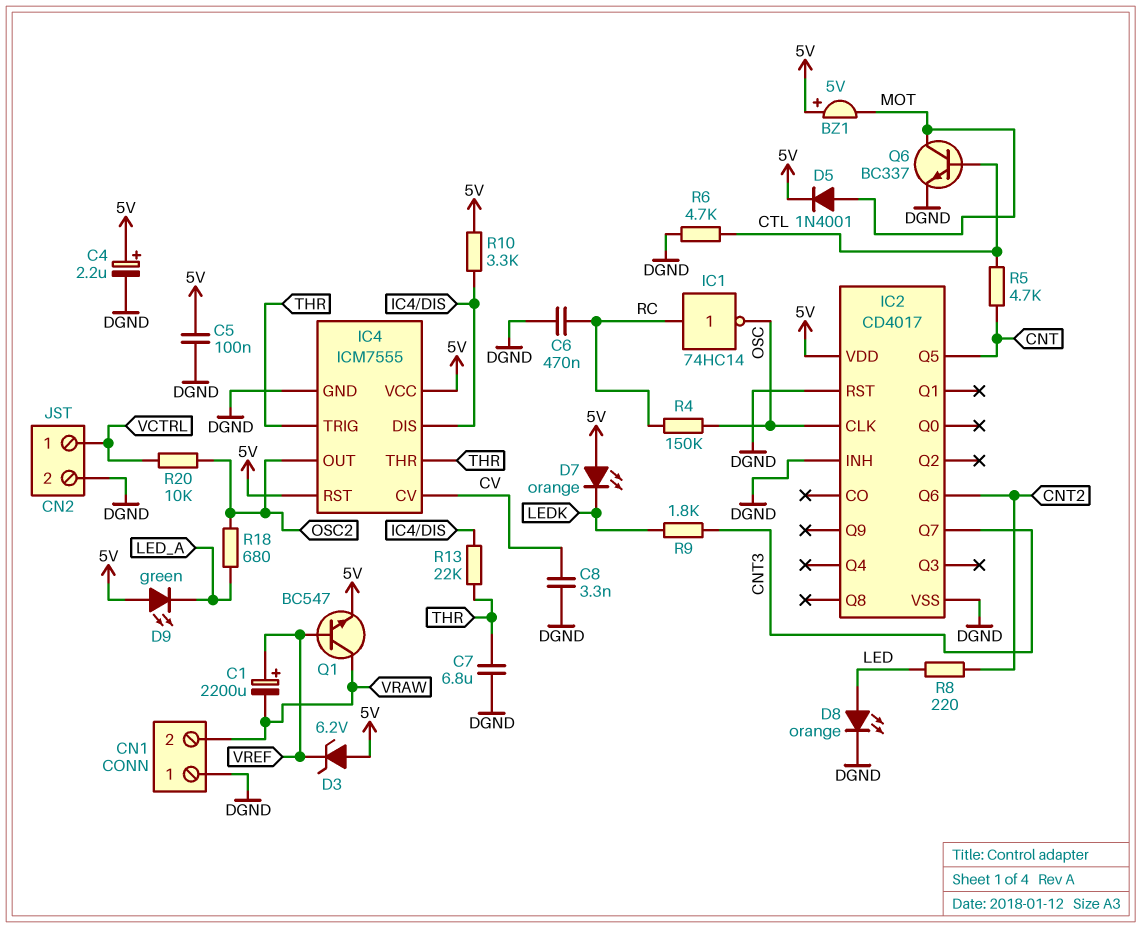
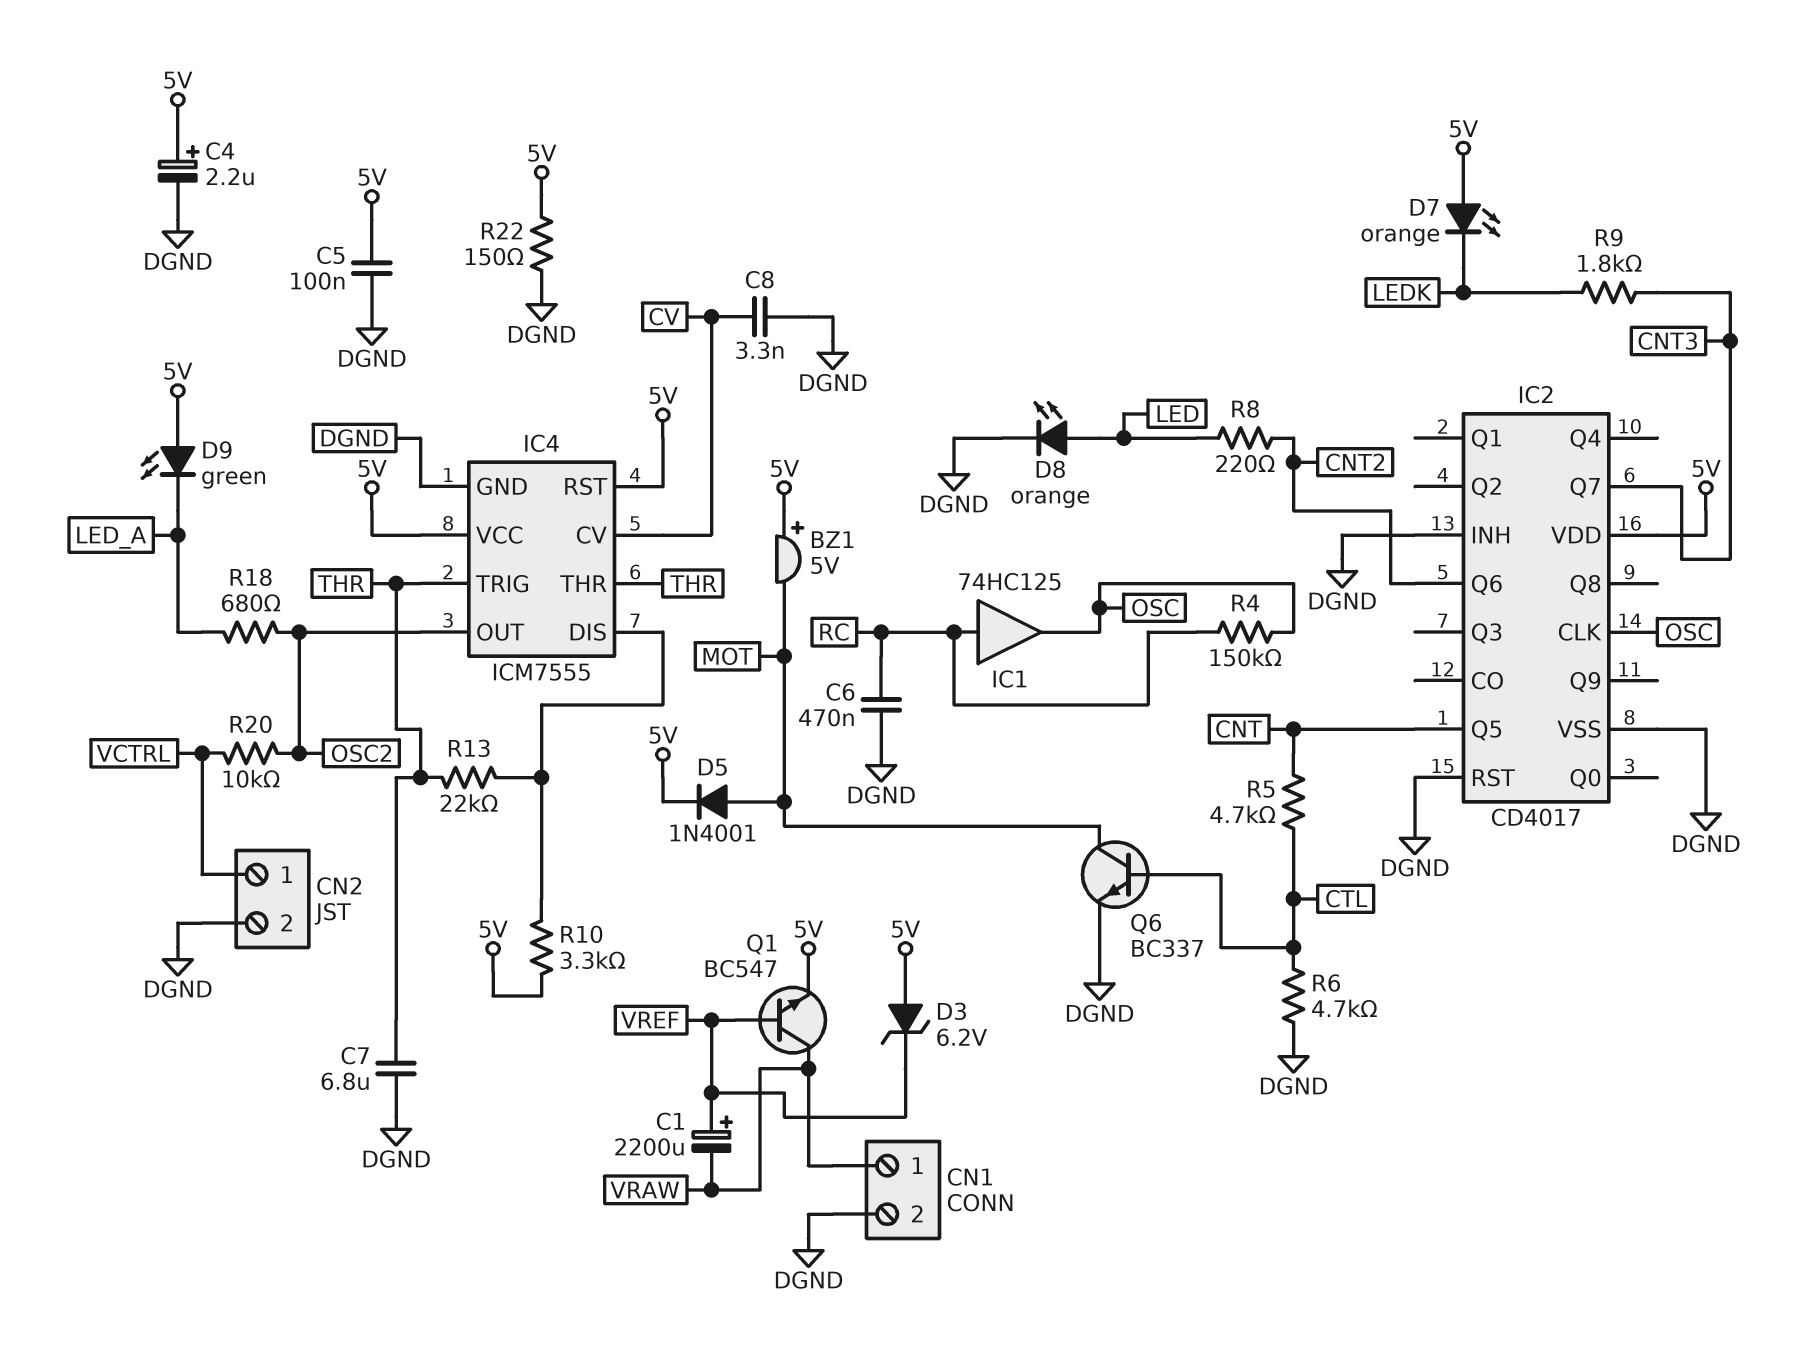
CN1 pin 1: DGND -> VRAW
CN1 pin 2: VRAW -> DGND
IC1: NOT 74HC14 (in RC, out OSC) -> buffer 74HC125 (in RC, out OSC)
R22: none -> 150 (5V, DGND)

